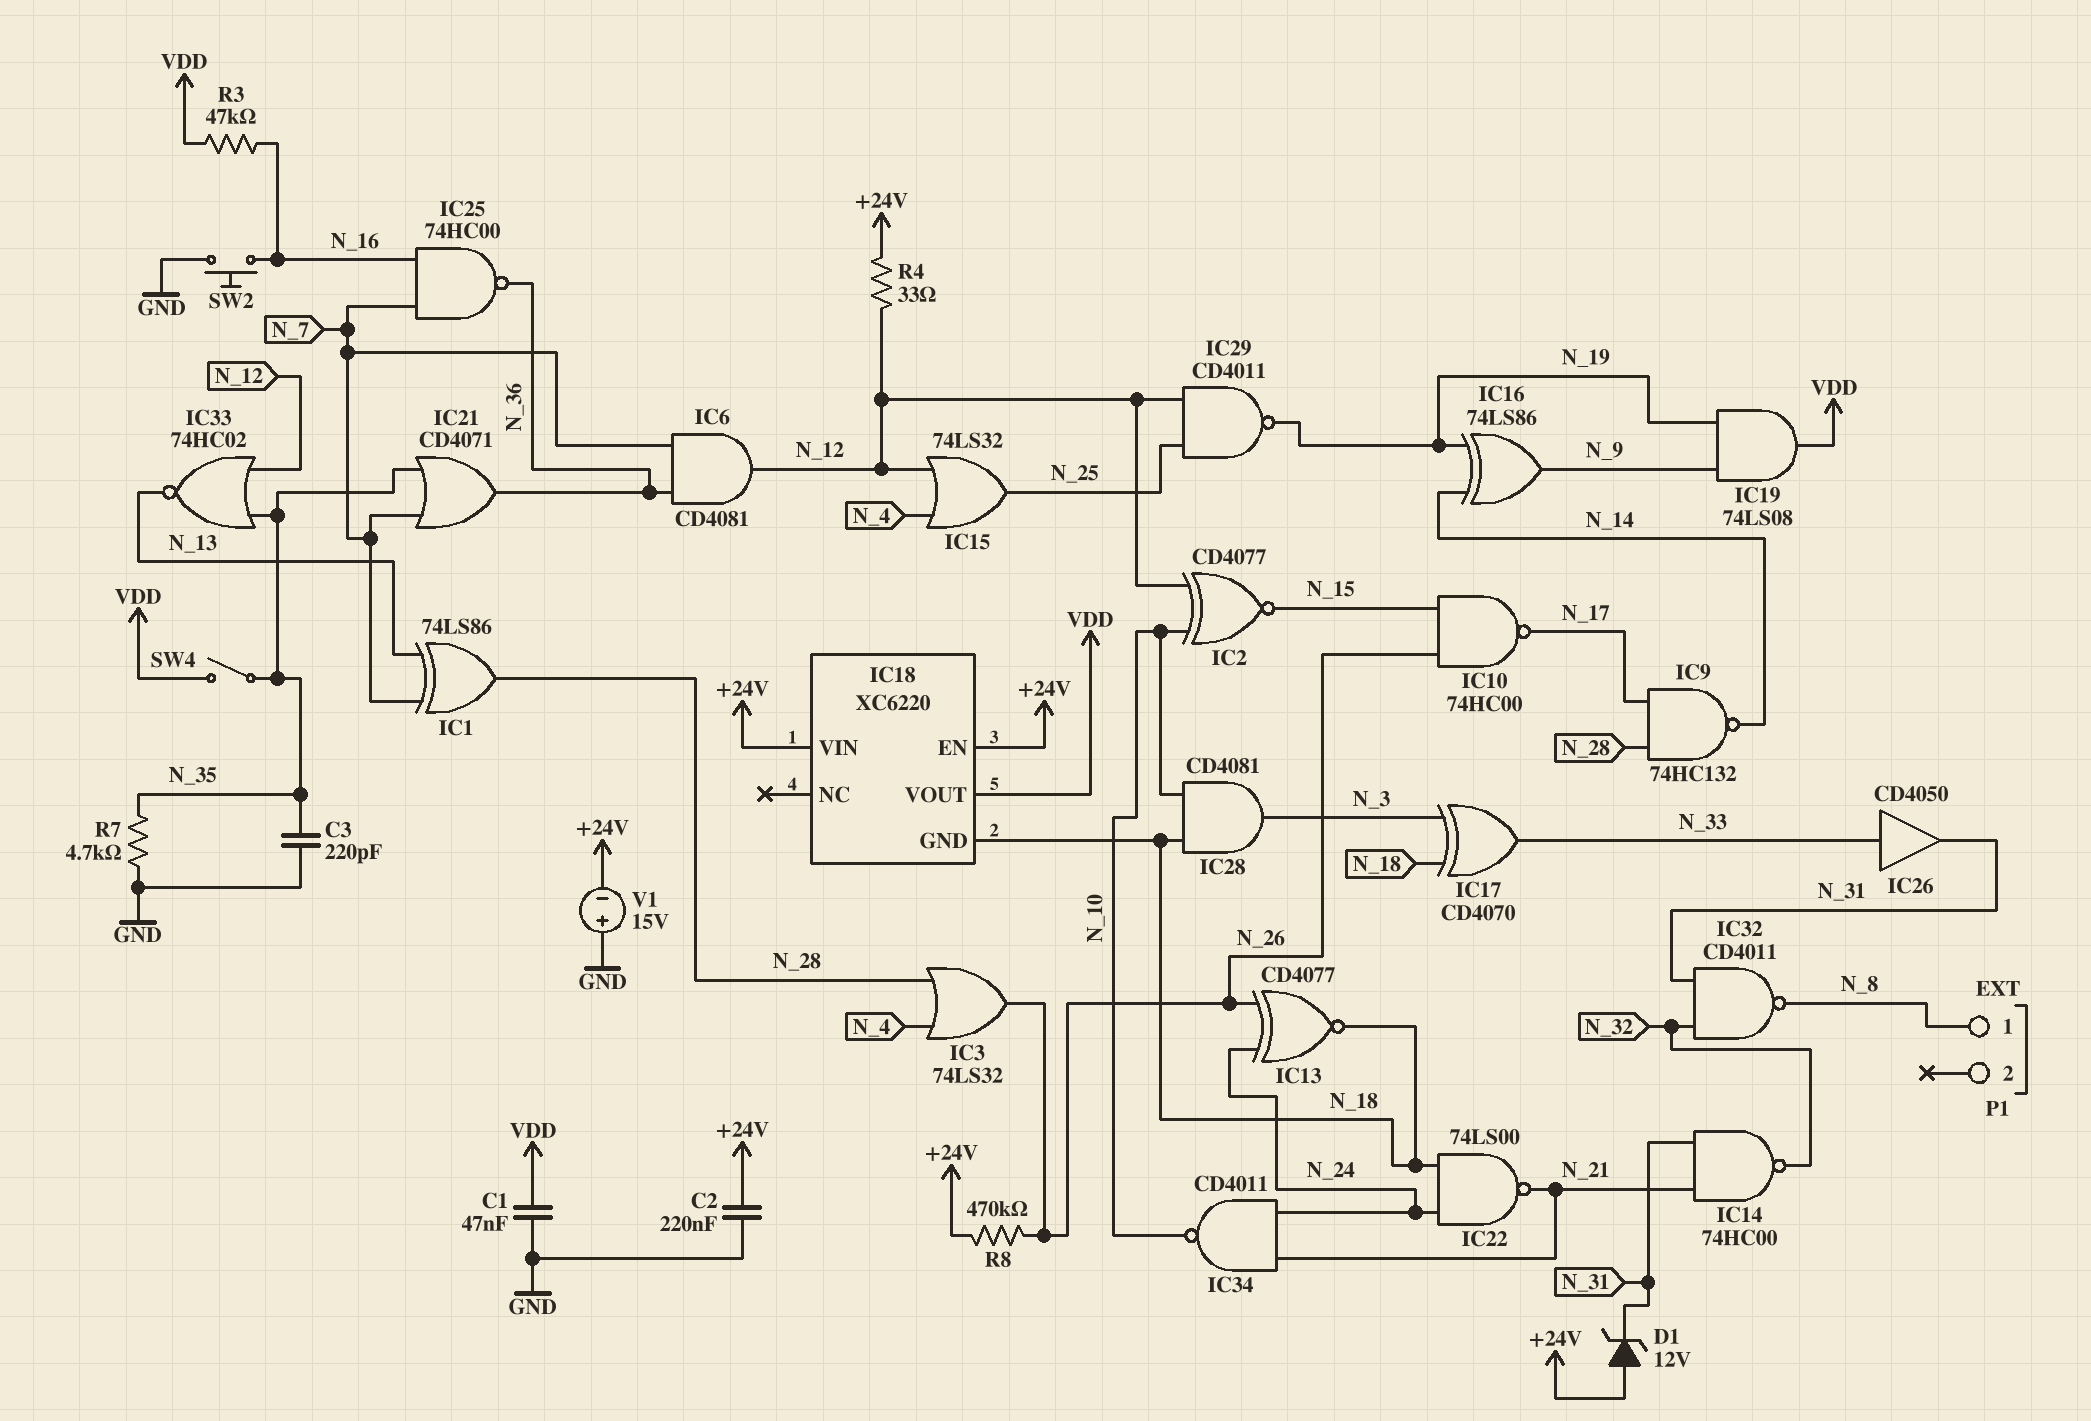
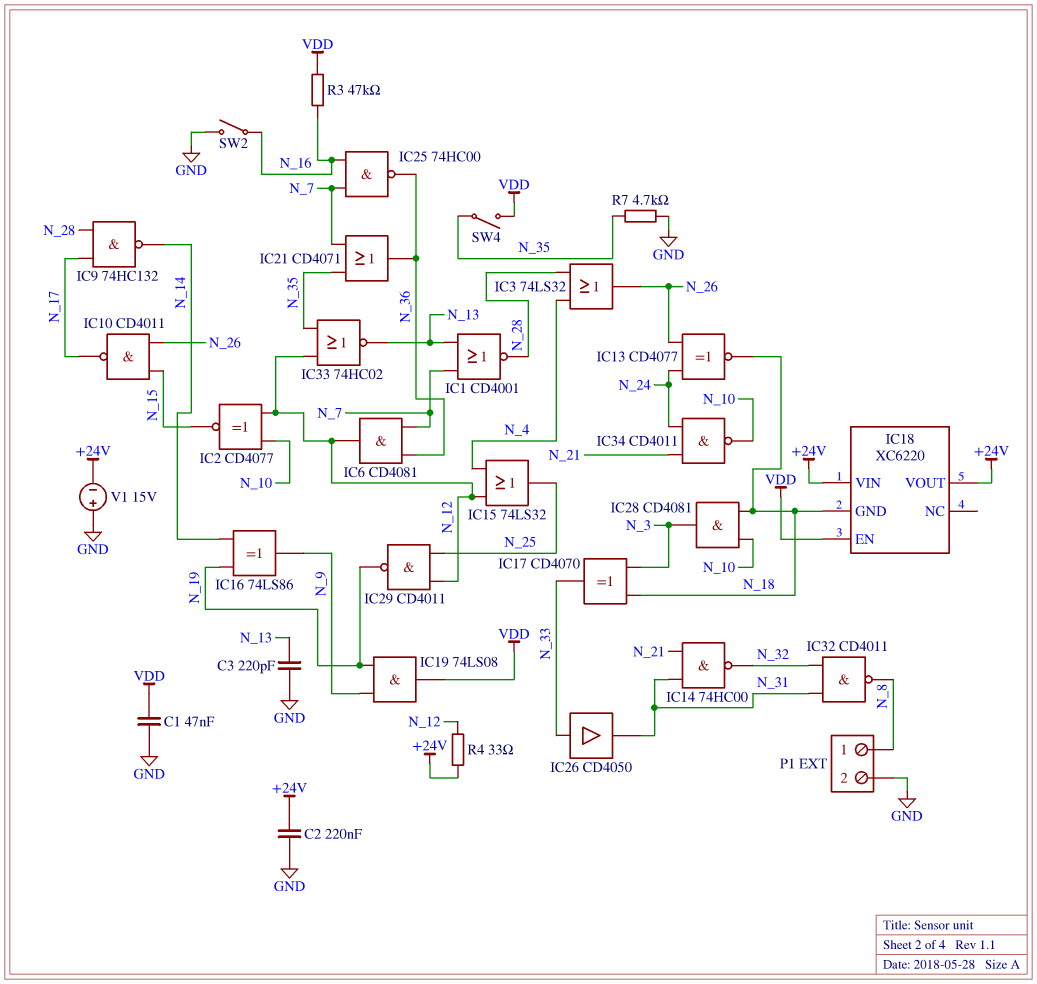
C3: 220pF (GND, N_35) -> 220pF (GND, N_13)
D1: zener 12V (A +24V, K N_31) -> none
IC1: XOR 74LS86 (in N_7, in N_13, out N_28) -> NOR CD4001 (in N_7, in N_13, out N_28)
IC10: NAND 74HC00 (in N_15, in N_26, out N_17) -> NAND CD4011 (in N_15, in N_26, out N_17)
IC18 pin EN: +24V -> VDD
IC18 pin VOUT: VDD -> +24V
IC22: NAND 74LS00 (in N_18, in N_24, out N_21) -> none
P1 pin 2: none -> GND
R8: 470k (+24V, N_26) -> none
SW2: button (GND, N_16) -> switch (GND, N_16)

